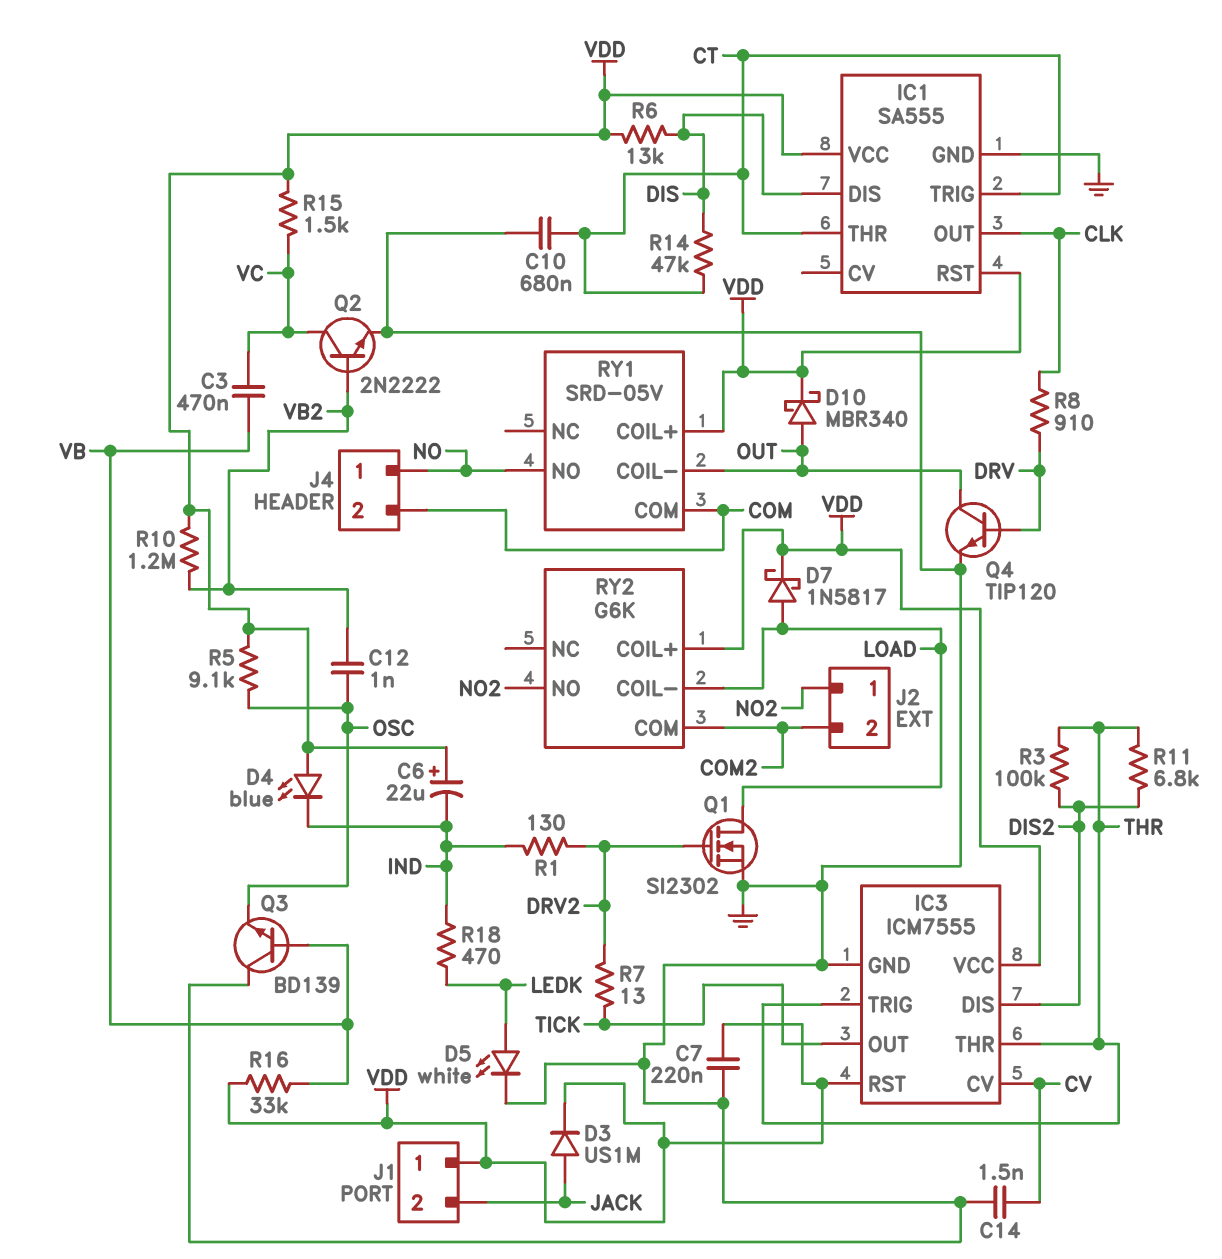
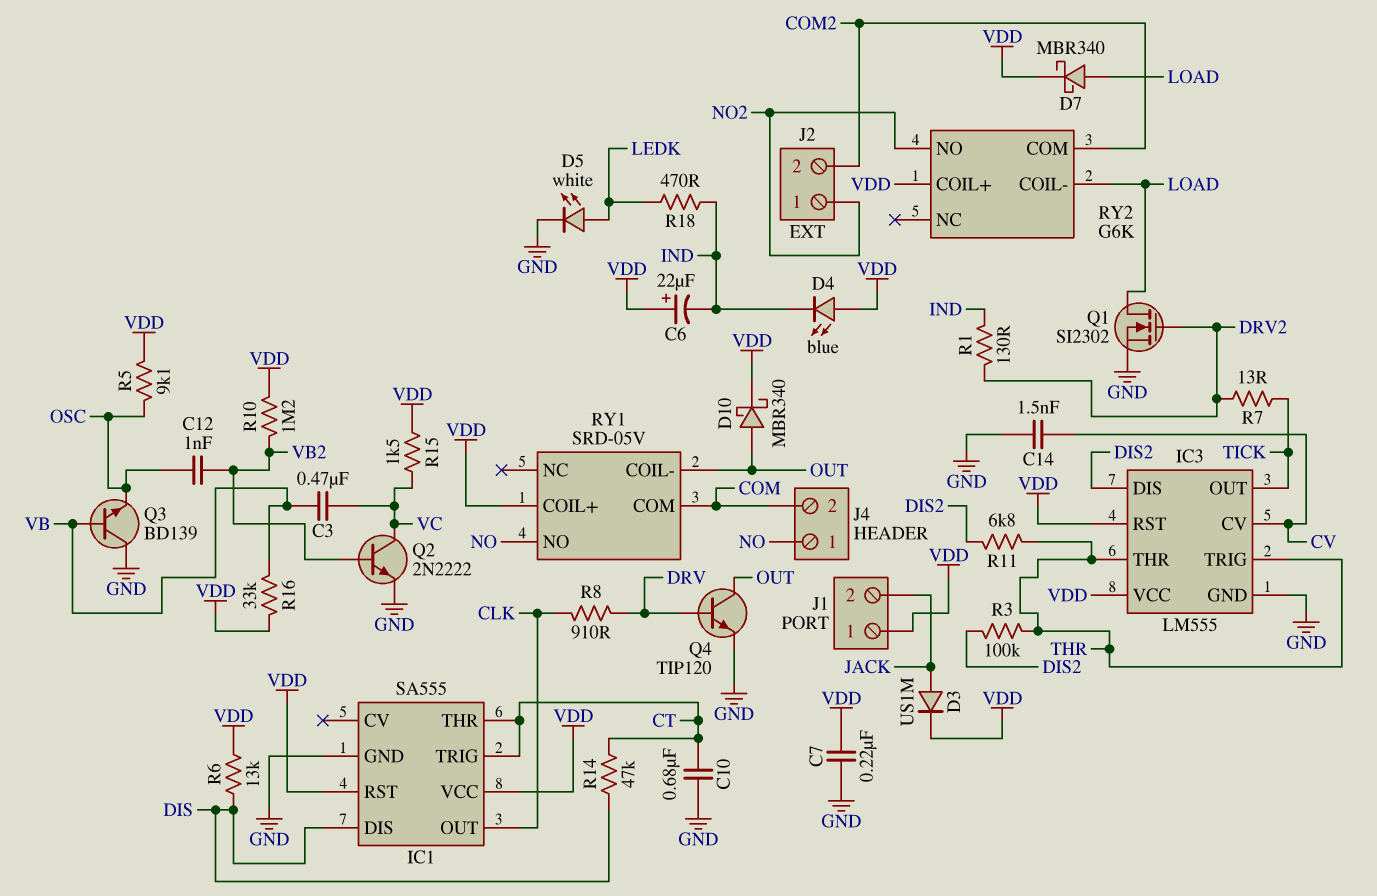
D7: schottky 1N5817 (A LOAD, K VDD) -> schottky MBR340 (A LOAD, K VDD)
IC3: ICM7555 -> LM555

